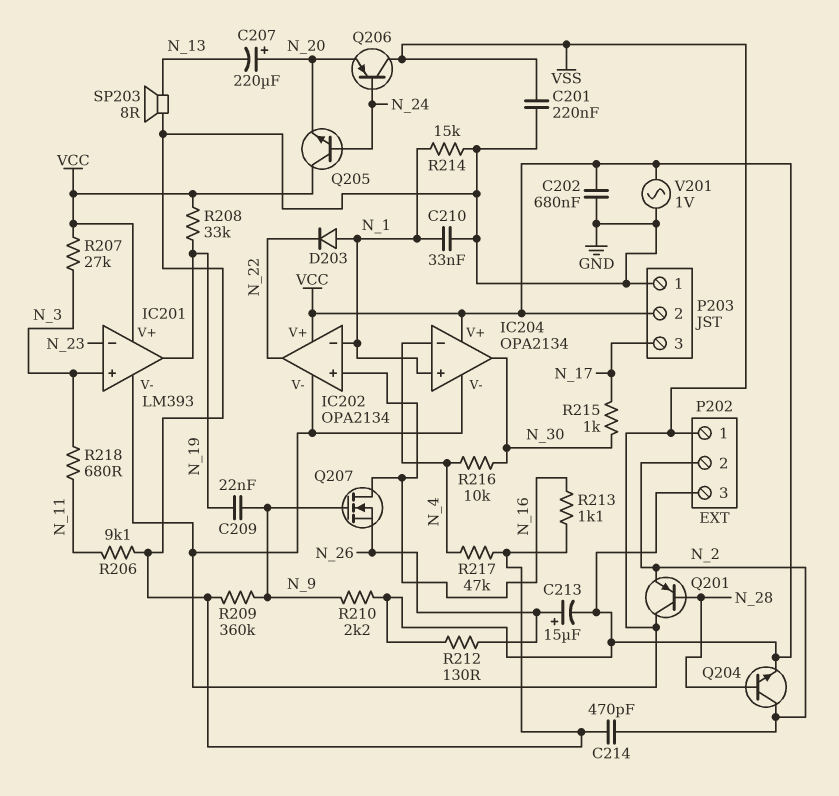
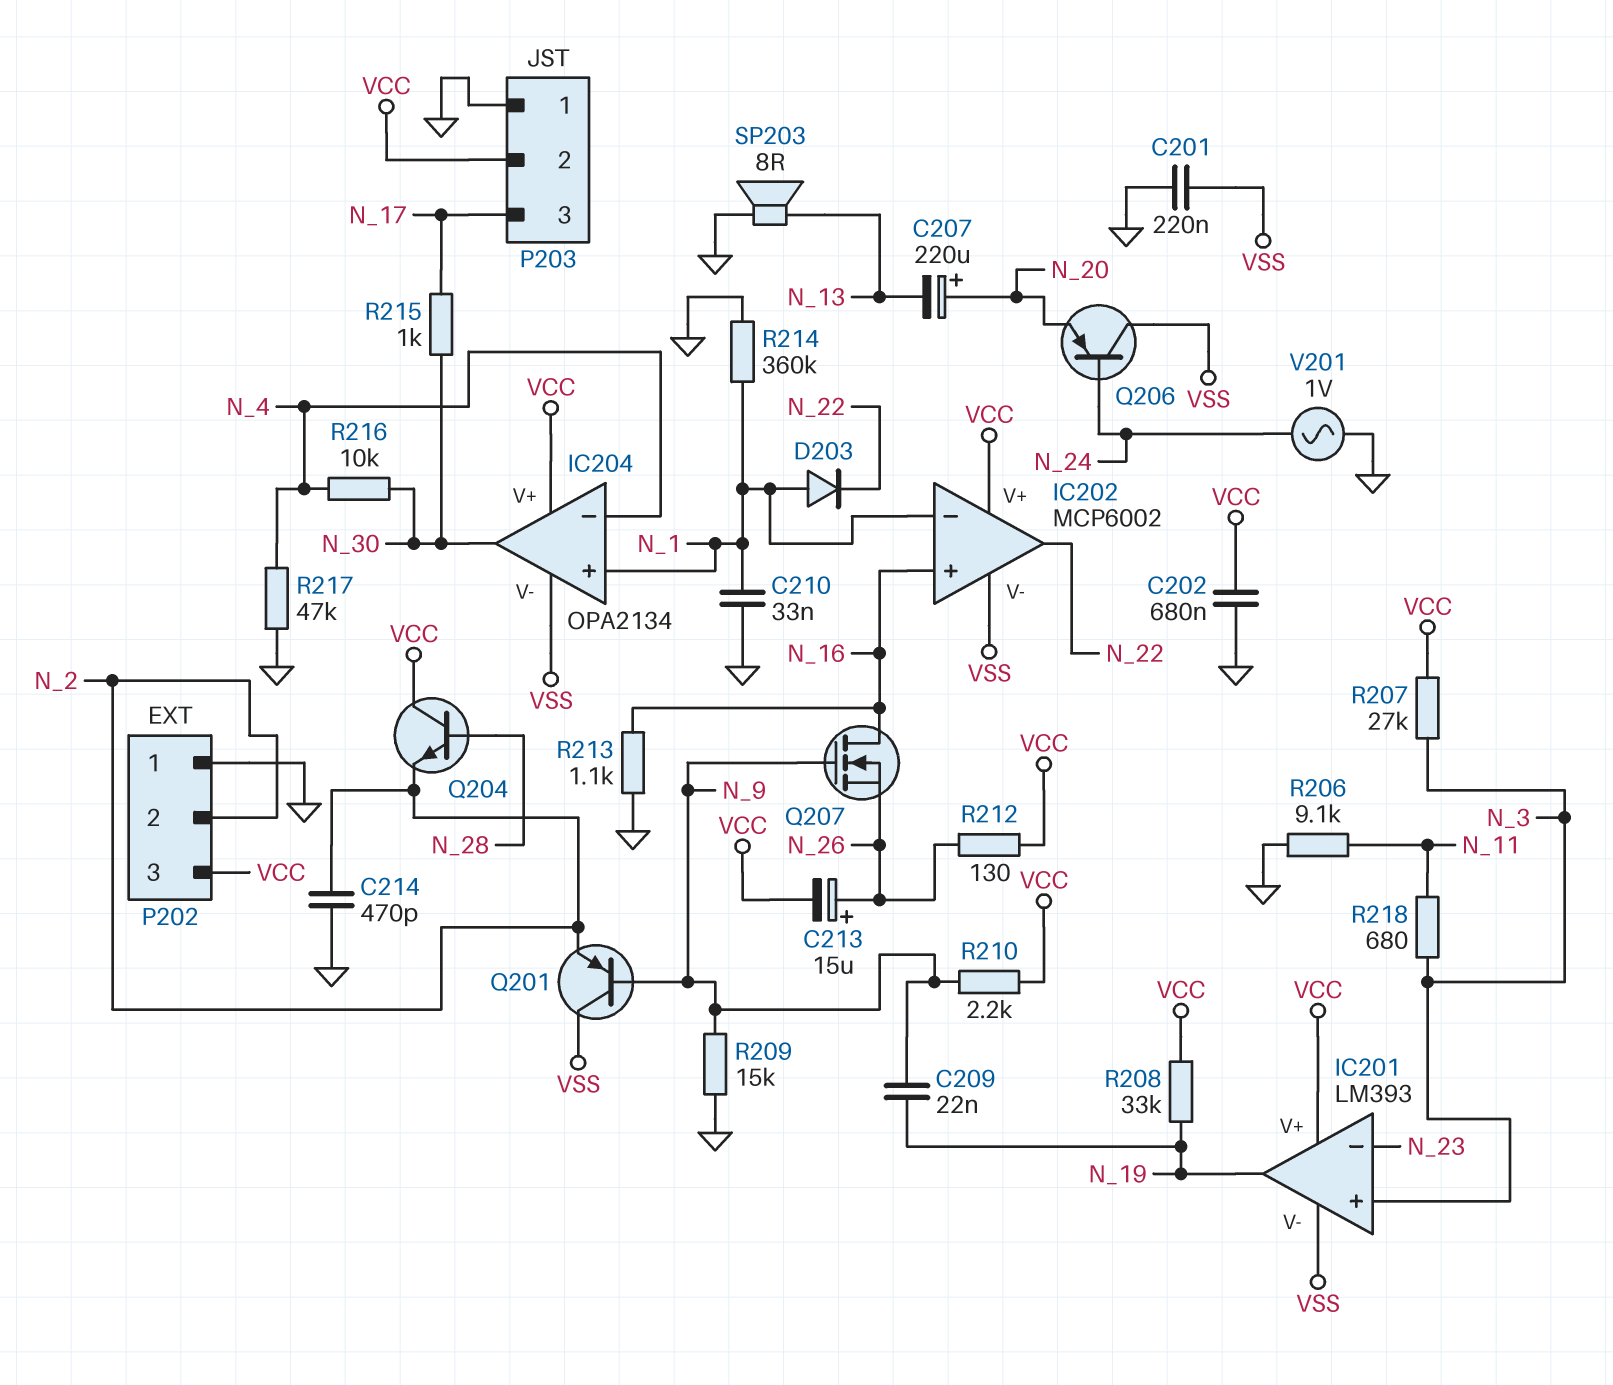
IC202: OPA2134 -> MCP6002
P202 pin 1: VSS -> GND
Q201: PNP (B N_28, C VSS, E N_2) -> PNP (B N_9, C VSS, E N_2)
Q204: NPN (B N_28, C N_2, E VCC) -> NPN (B N_28, C VCC, E N_2)
Q205: NPN (B N_24, C VCC, E N_20) -> none
R209: 360k (GND, N_9) -> 15k (GND, N_9)
R214: 15k (GND, N_1) -> 360k (GND, N_1)
V201: AC 1V (GND, VCC) -> AC 1V (GND, N_24)

